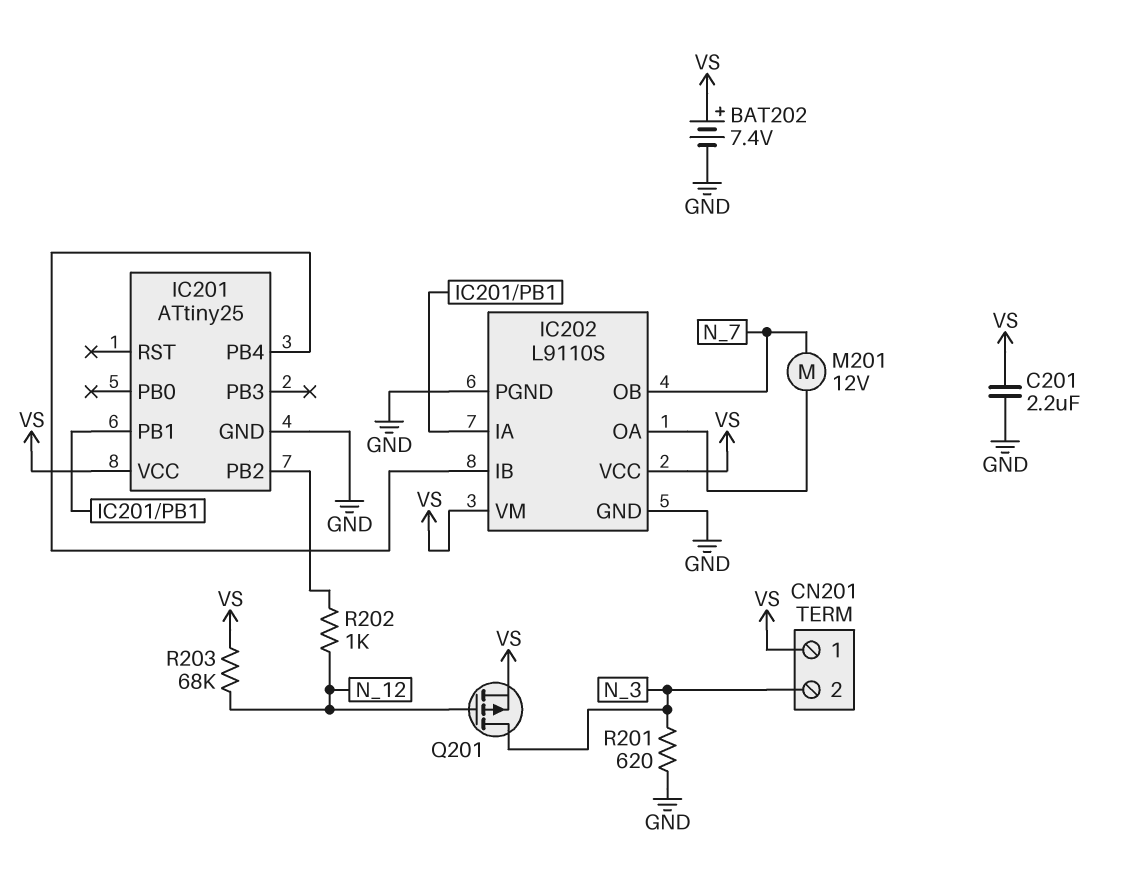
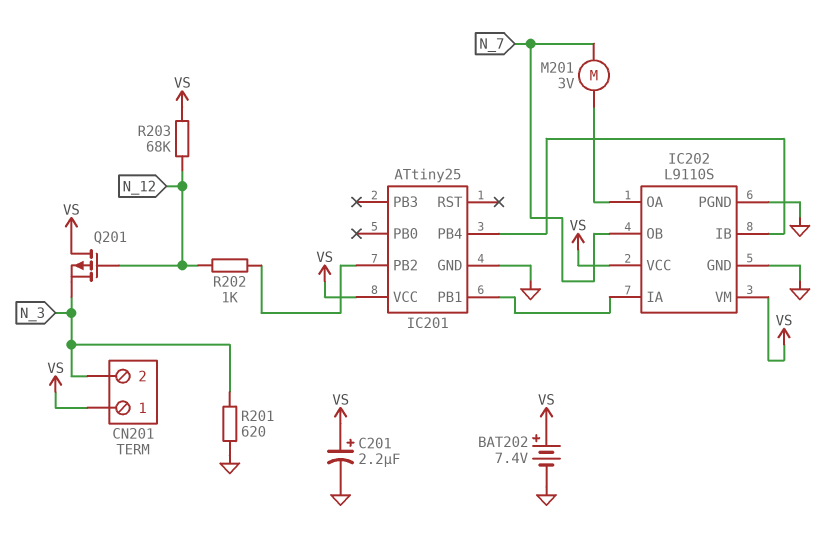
C201: 2.2uF (GND, VS) -> 2.2uF (plus VS, minus GND)
M201: motor 12V (IC202/OA, N_7) -> motor 3V (IC202/OA, N_7)
Q201: PMOS (G N_12, D N_3, S VS) -> PMOS (G N_12, D VS, S N_3)

